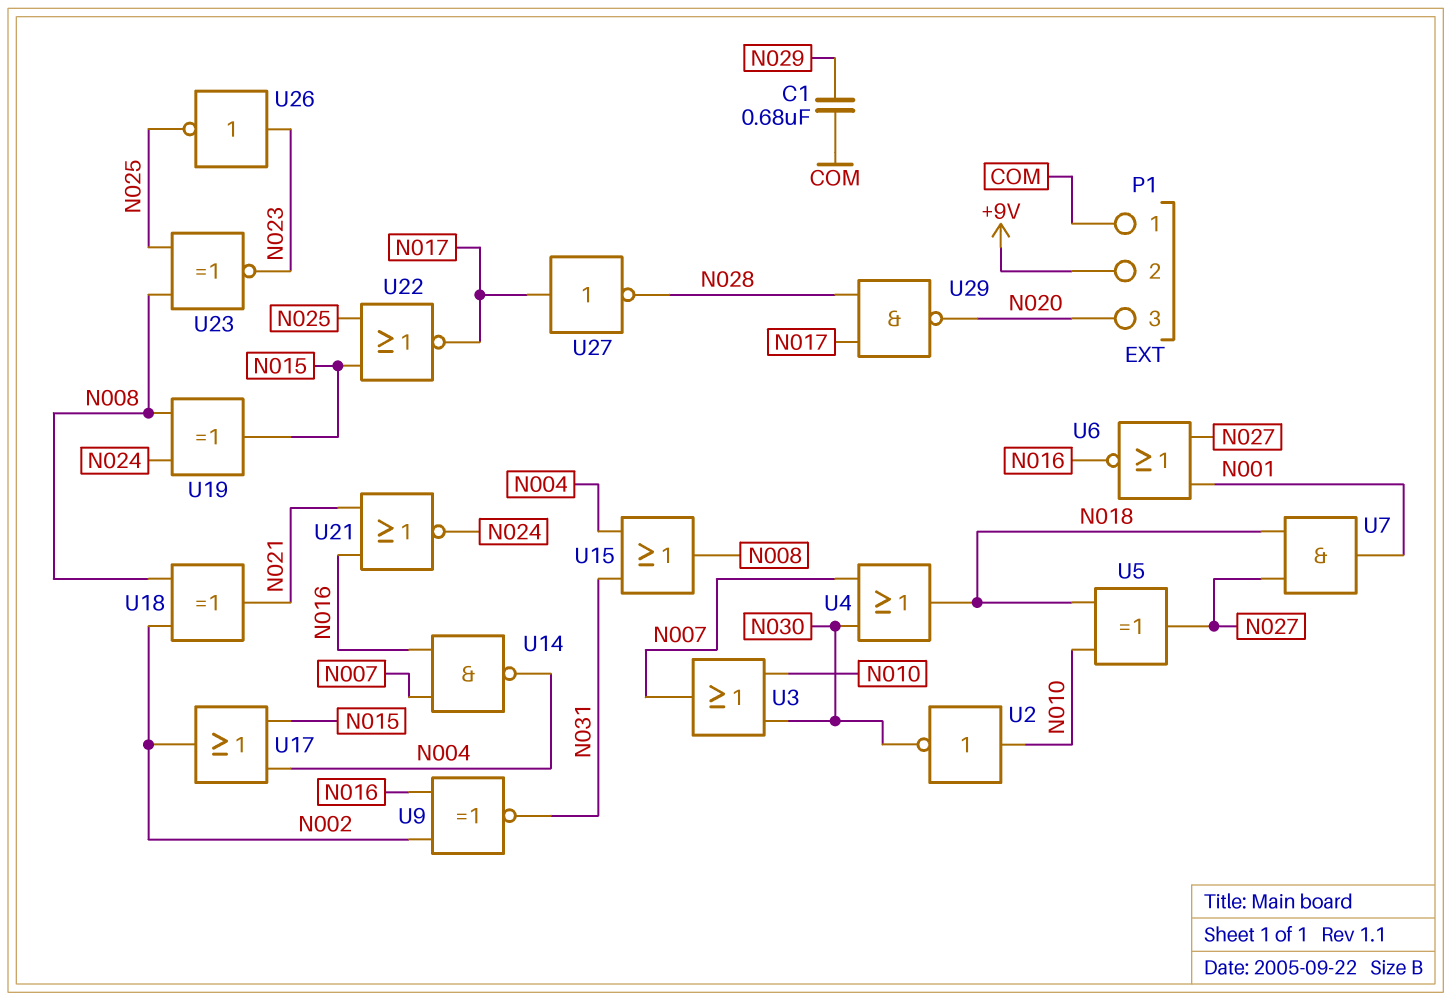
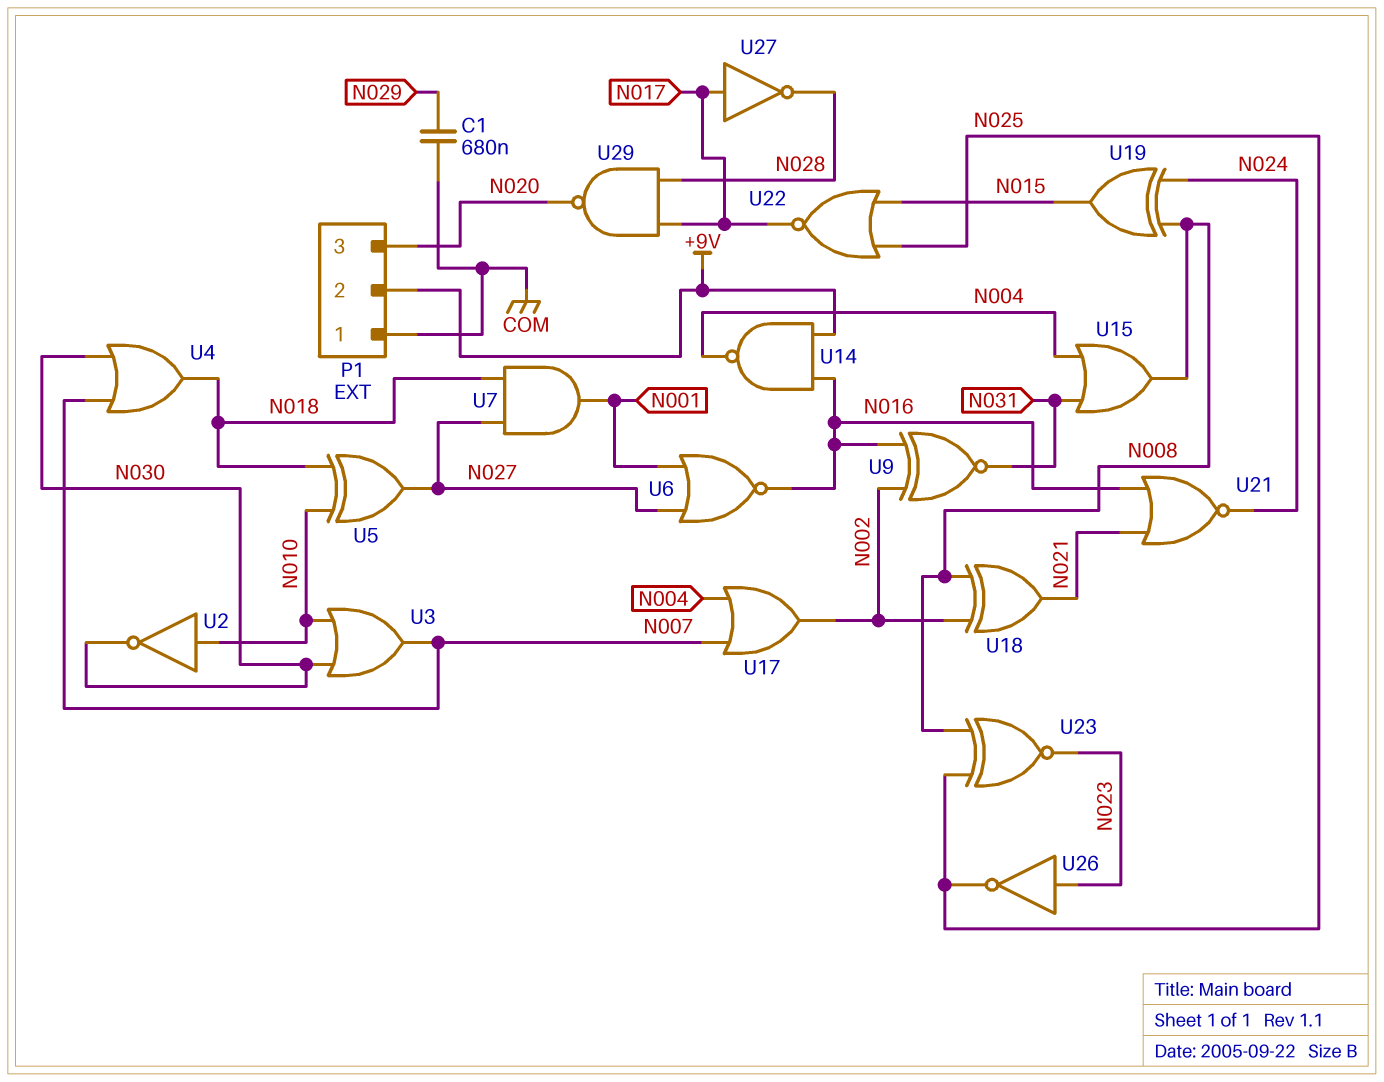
U14: NAND (in N007, in N016, out N004) -> NAND (in +9V, in N016, out N004)
U17: OR (in N004, in N015, out N002) -> OR (in N004, in N007, out N002)

